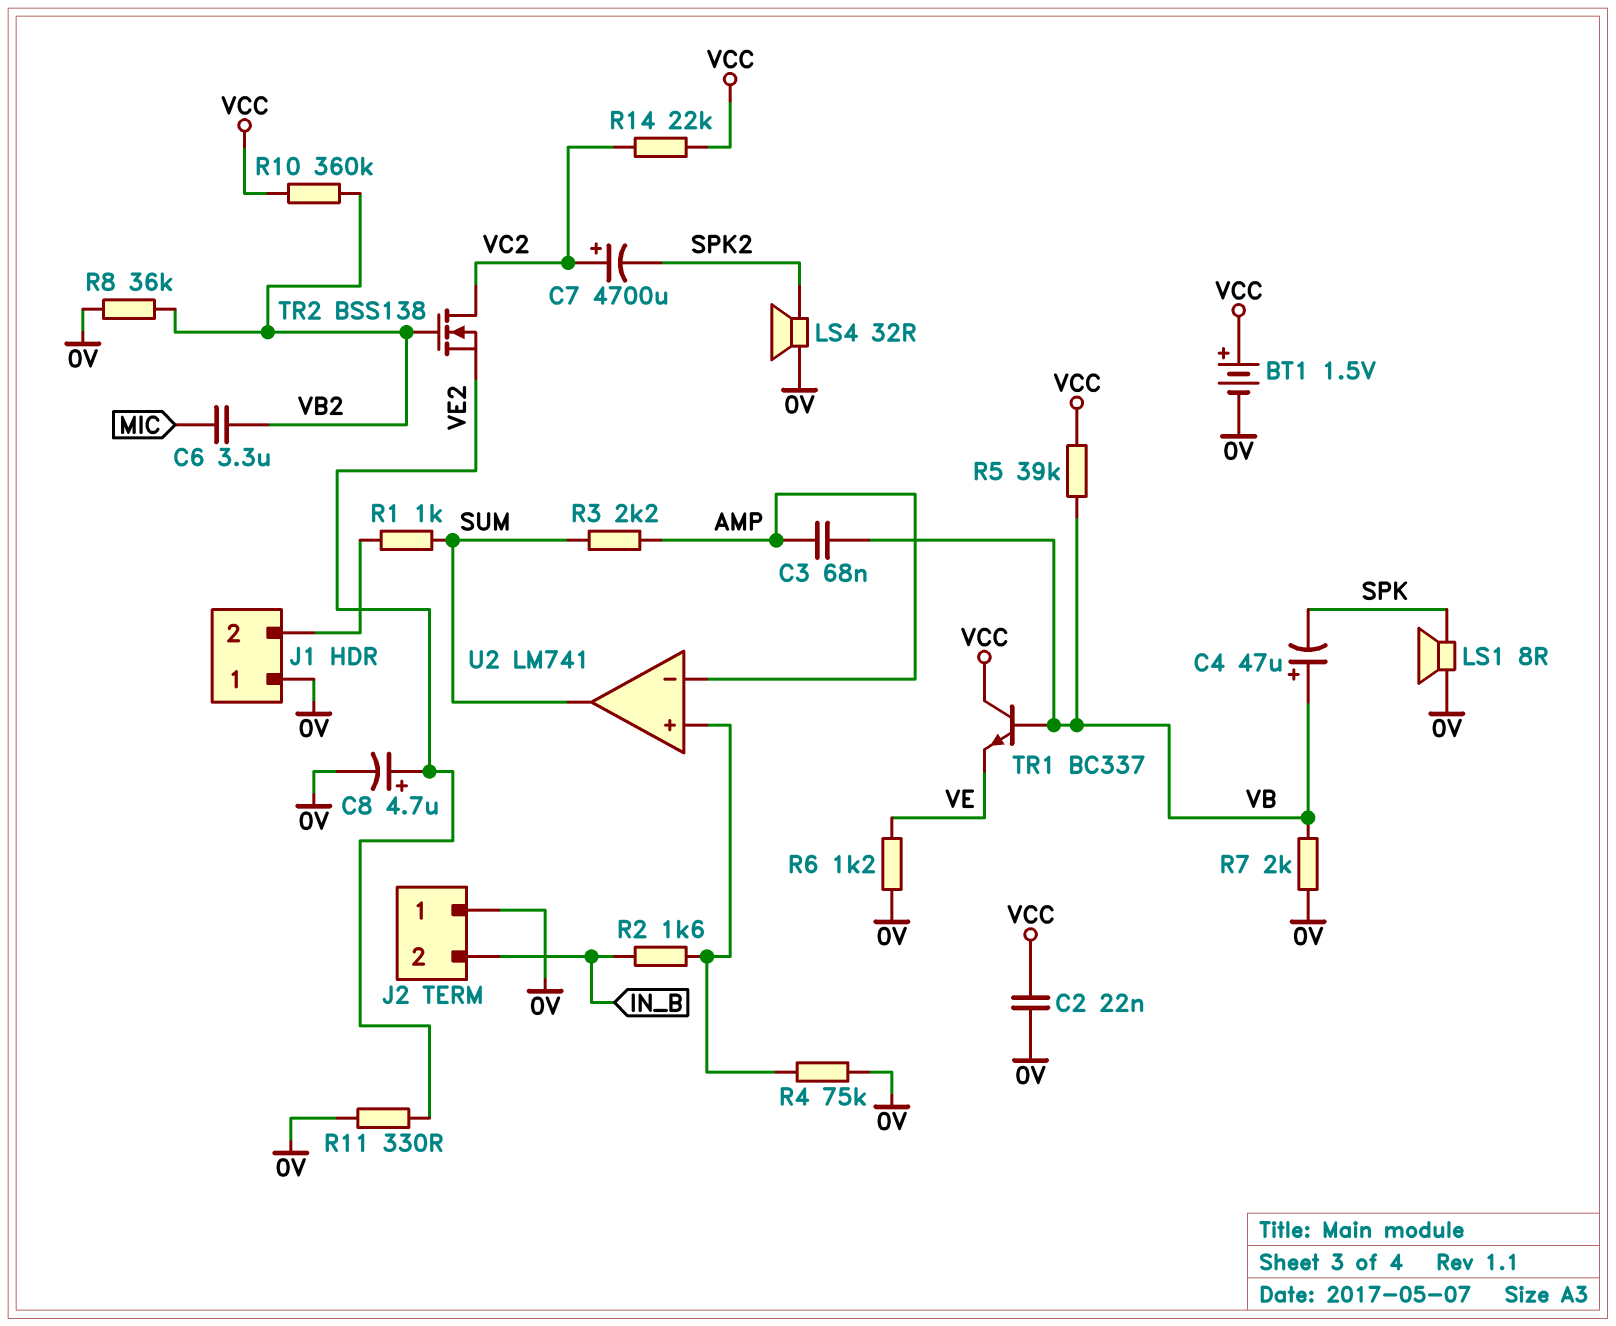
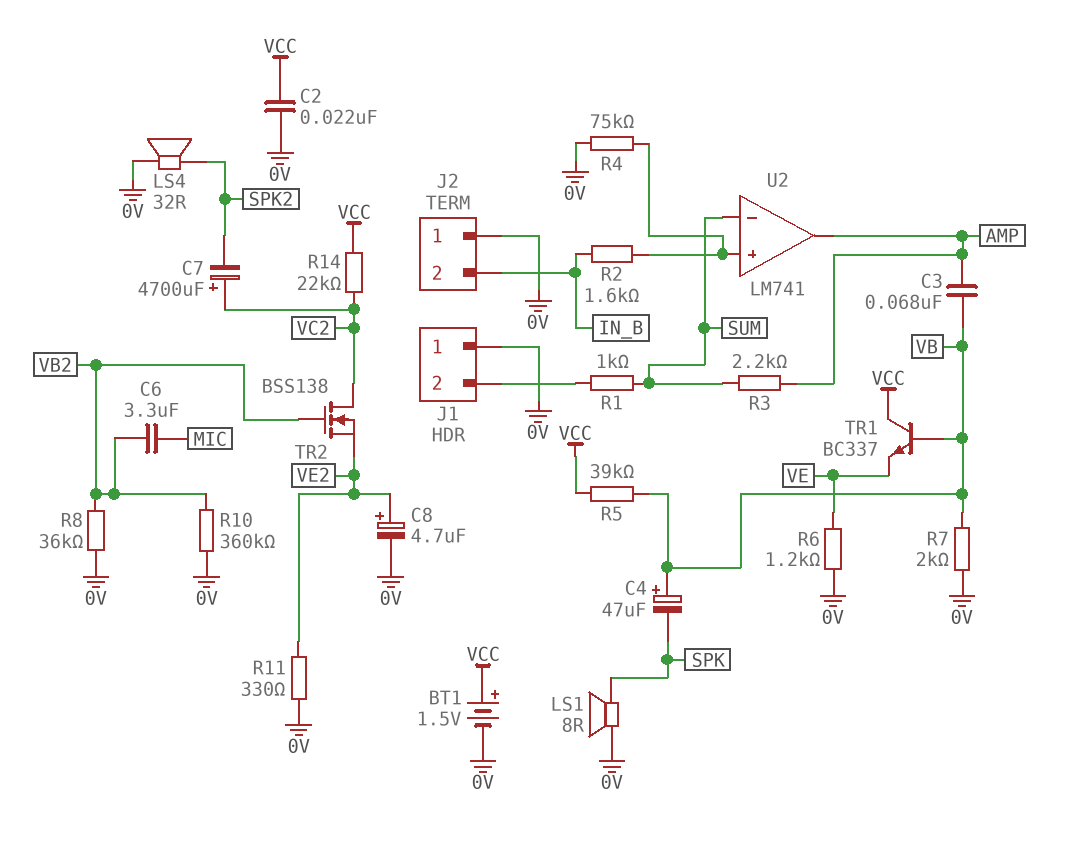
R10: 360k (VB2, VCC) -> 360k (0V, VB2)
U2 pin in-: AMP -> SUM
U2 pin out: SUM -> AMP

